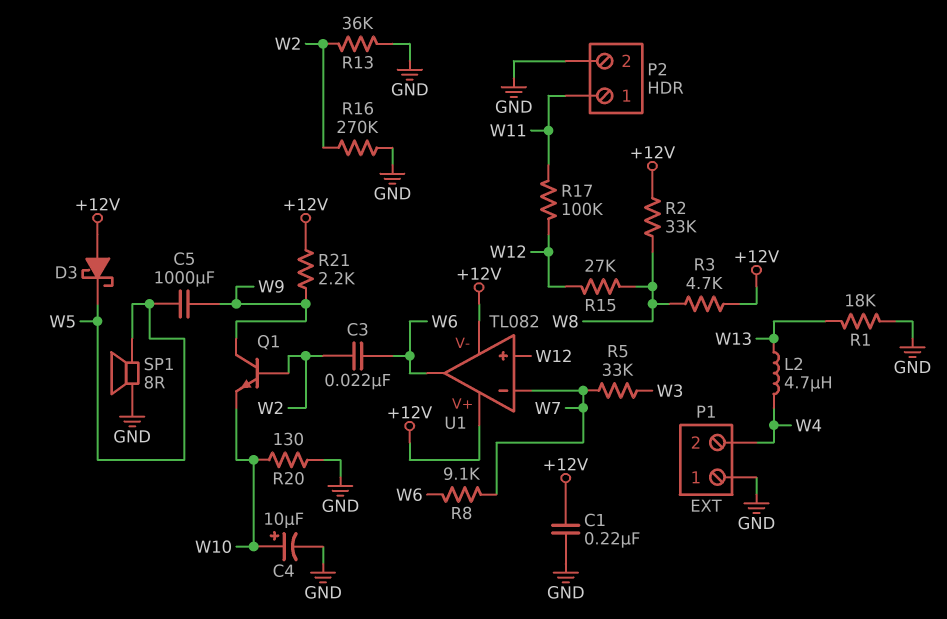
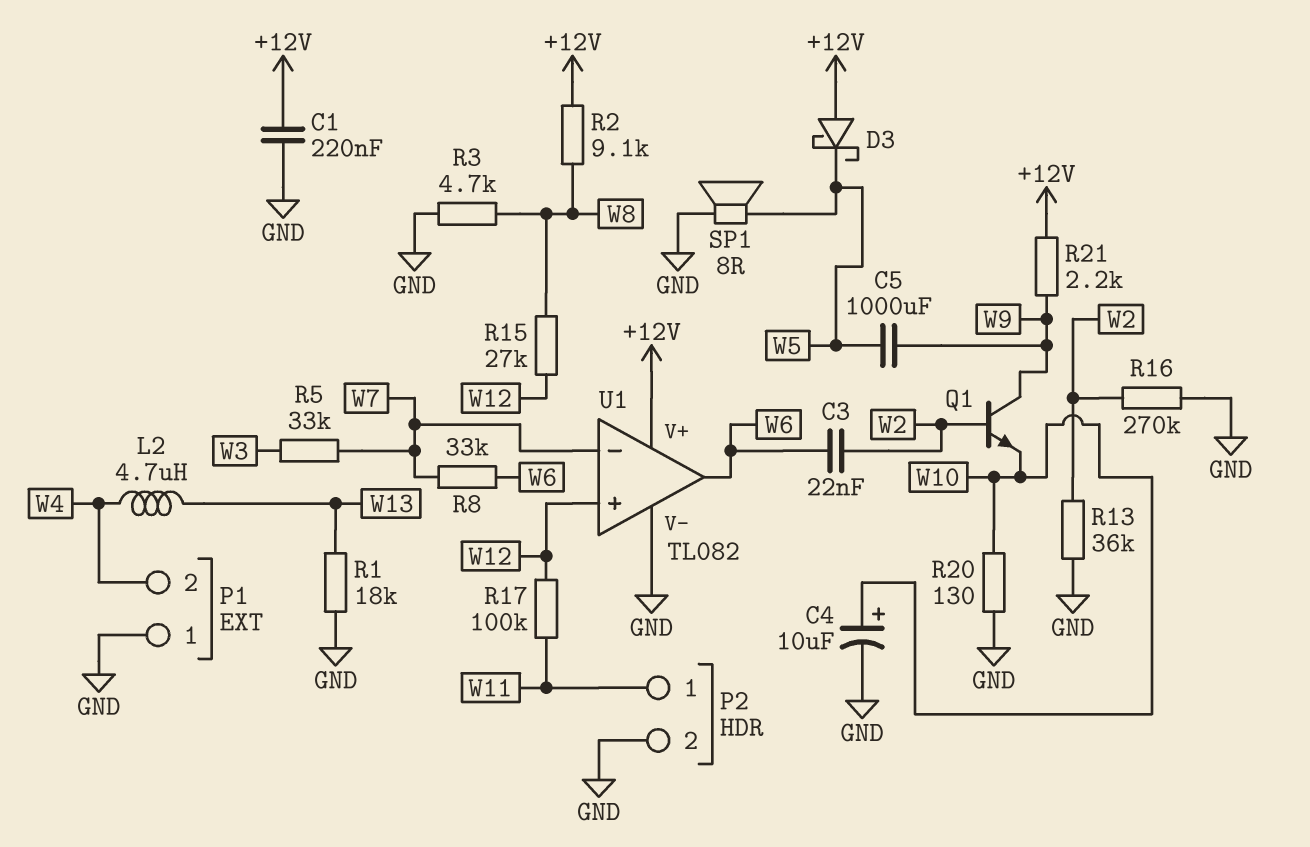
R2: 33k (+12V, W8) -> 9.1k (+12V, W8)
R3: 4.7k (+12V, W8) -> 4.7k (GND, W8)
R8: 9.1k (W6, W7) -> 33k (W6, W7)
U1 pin V-: +12V -> GND

